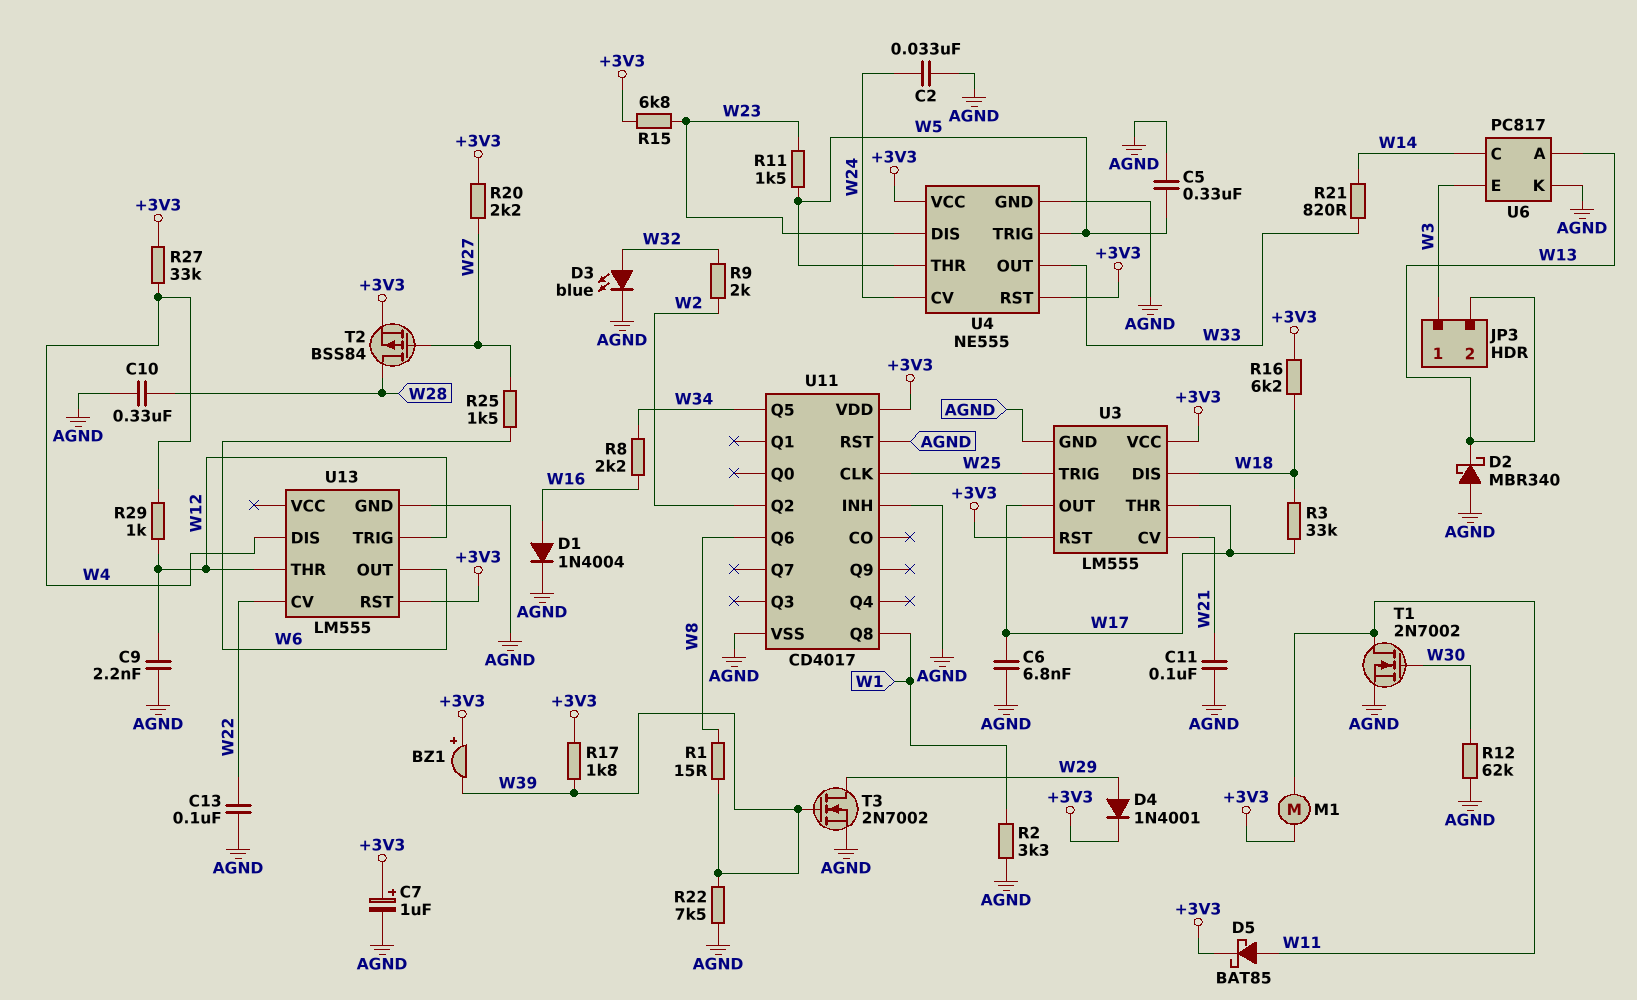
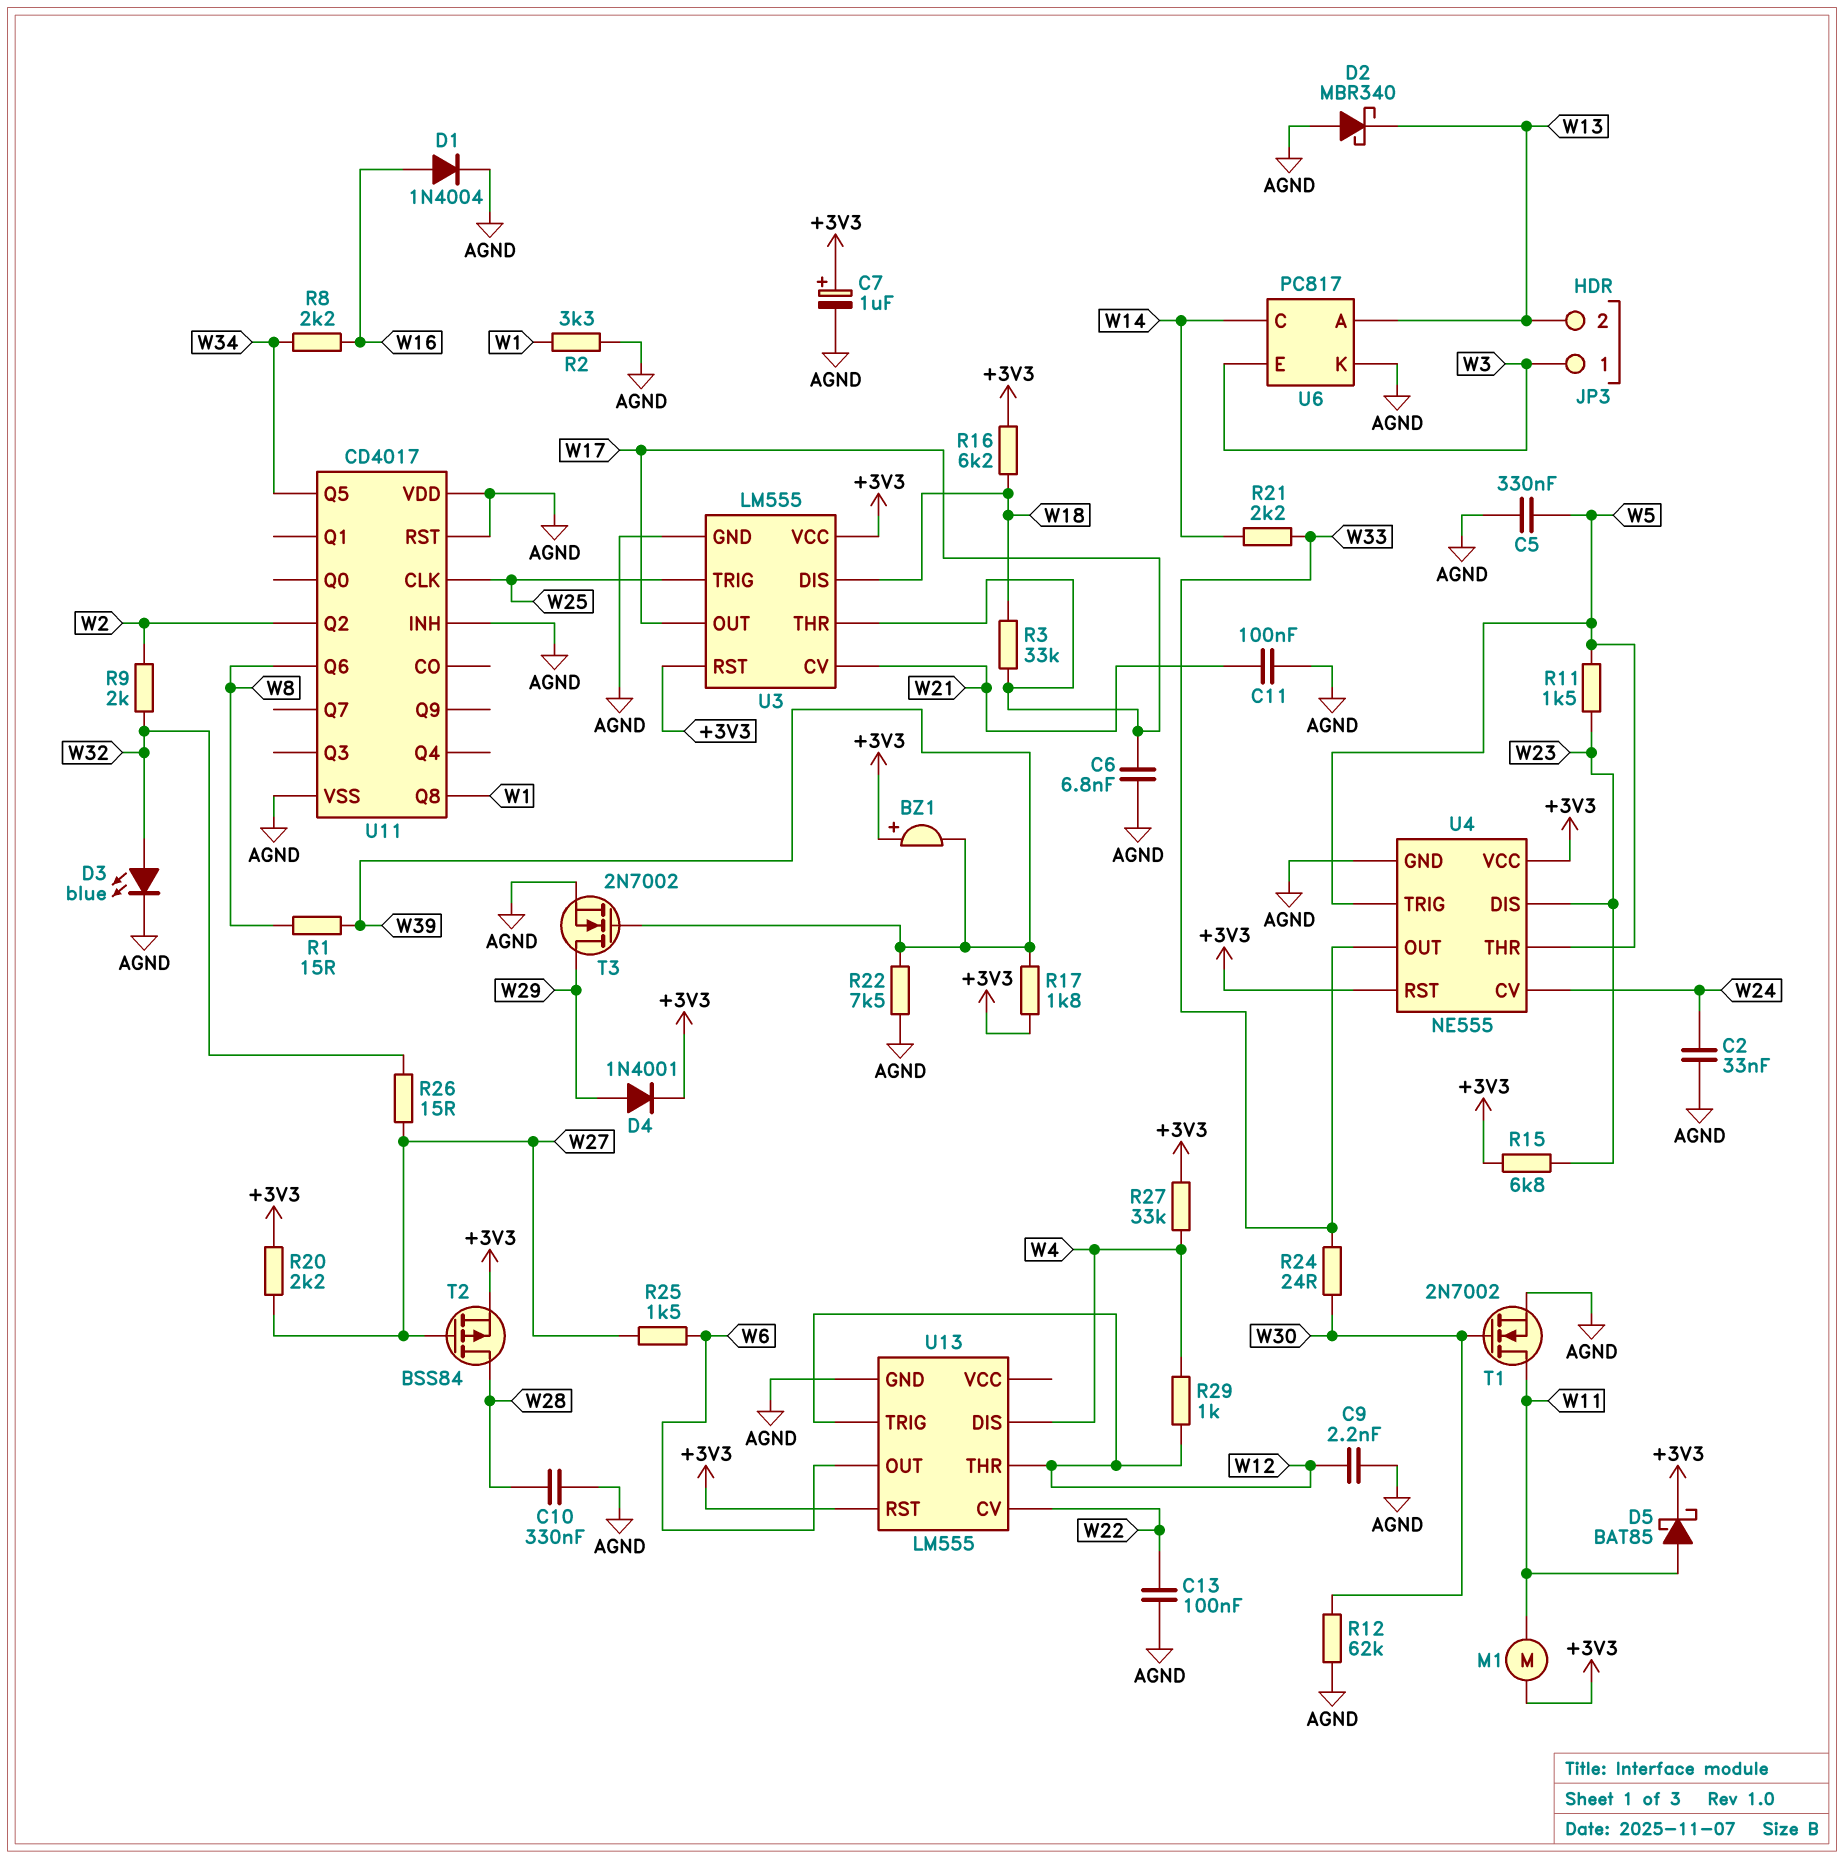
R21: 820 (W14, W33) -> 2.2k (W14, W33)
R24: none -> 24 (W30, W33)
R26: none -> 15 (W27, W32)
U11 pin VDD: +3V3 -> AGND

